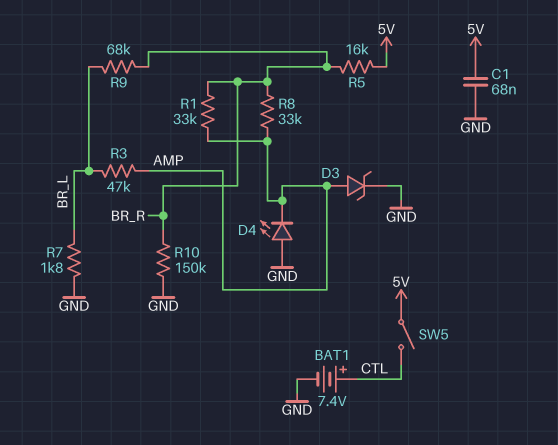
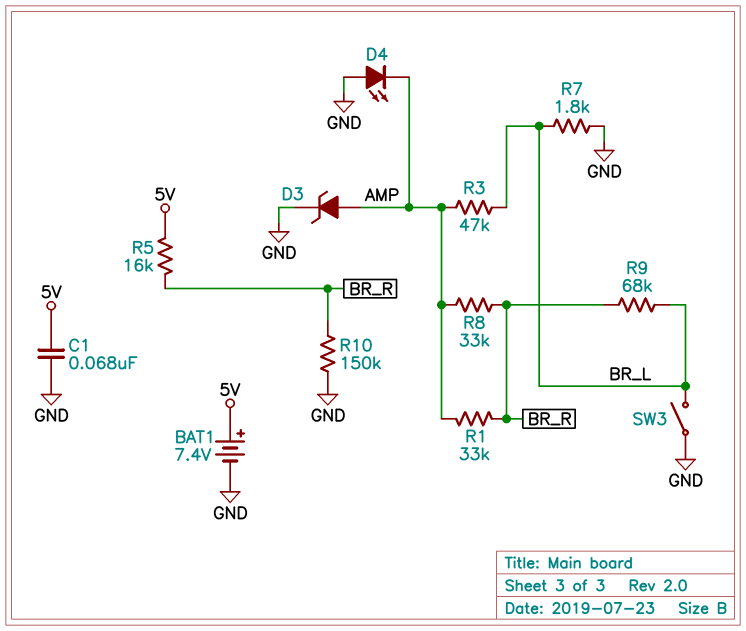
BAT1: 7.4V (plus CTL, minus GND) -> 7.4V (plus 5V, minus GND)
SW3: none -> switch (BR_L, GND)
SW5: switch (5V, CTL) -> none

